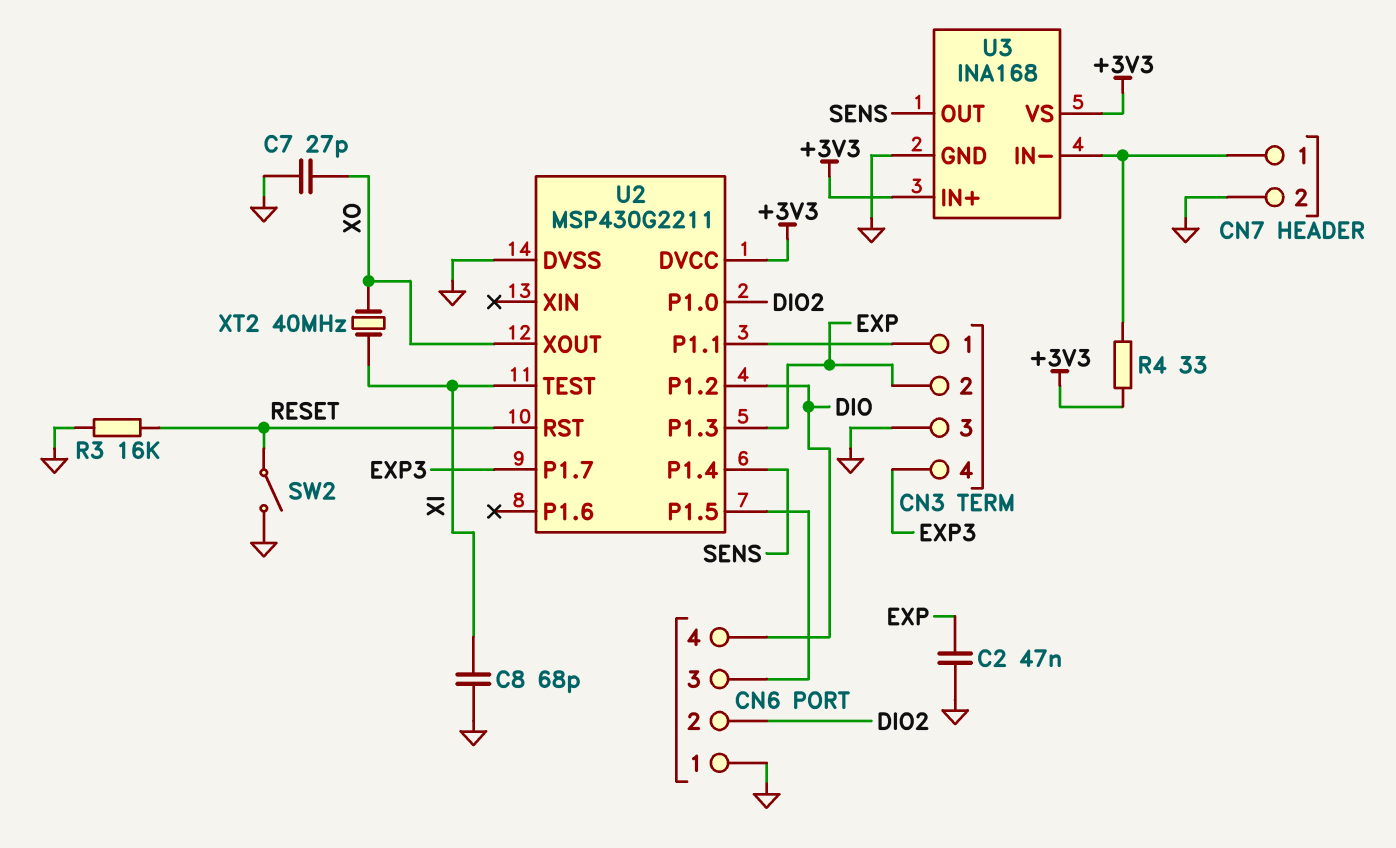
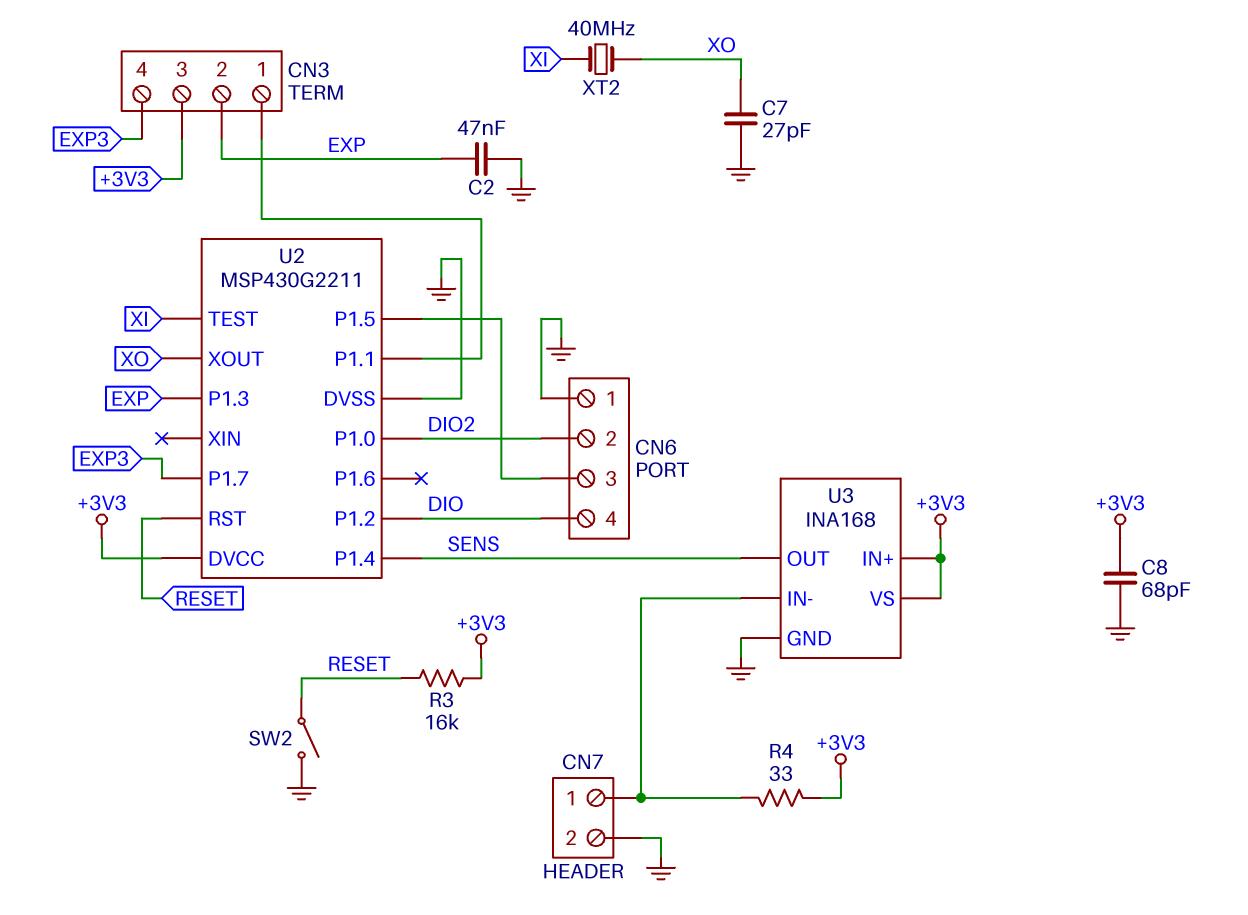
C8: 68pF (GND, XI) -> 68pF (+3V3, GND)
CN3 pin 3: GND -> +3V3
R3: 16k (GND, RESET) -> 16k (+3V3, RESET)

